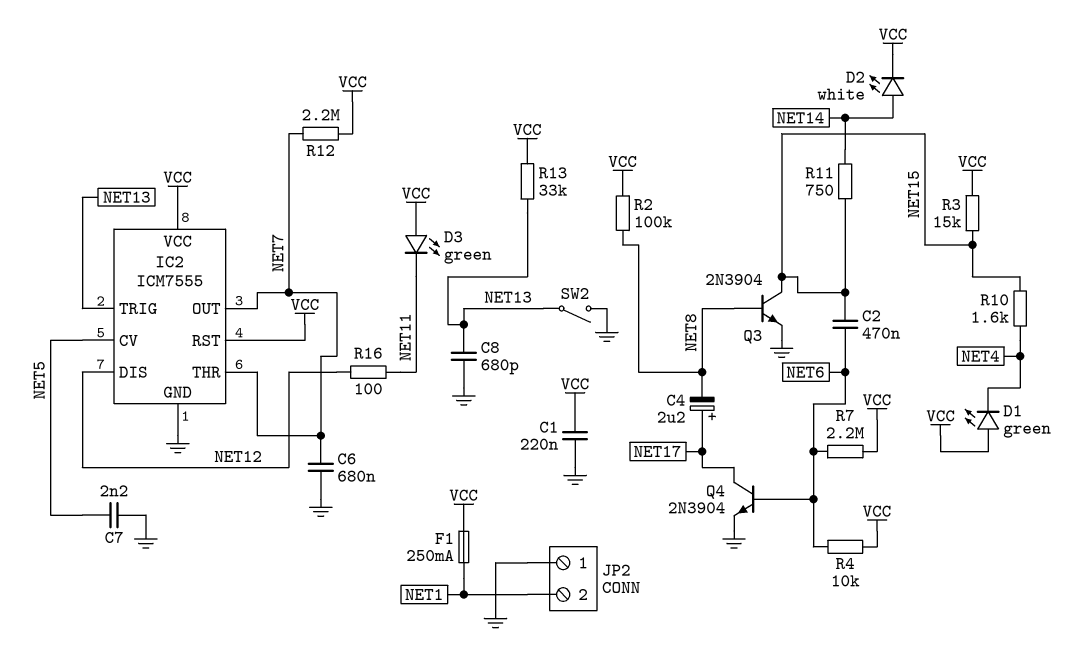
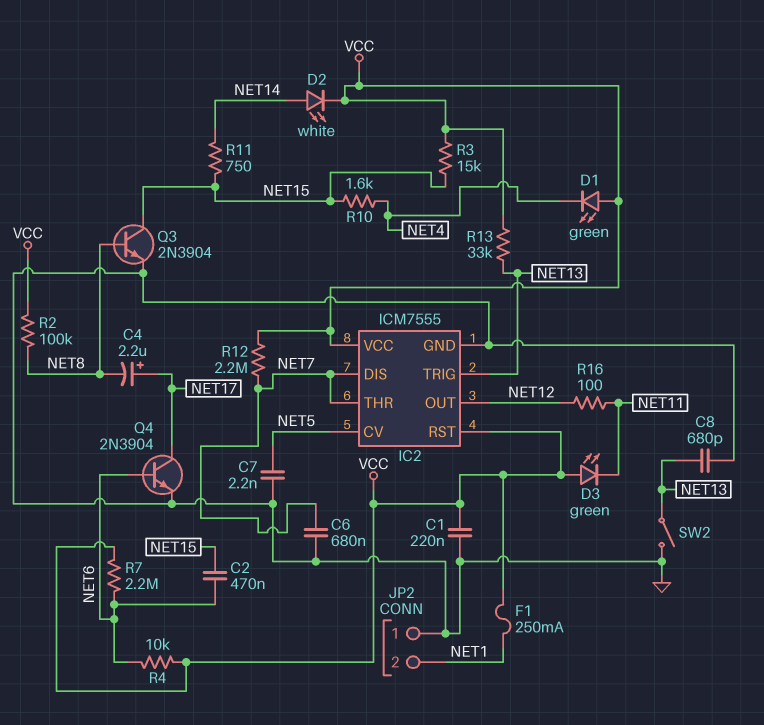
IC2 pin DIS: NET12 -> NET7
IC2 pin OUT: NET7 -> NET12

